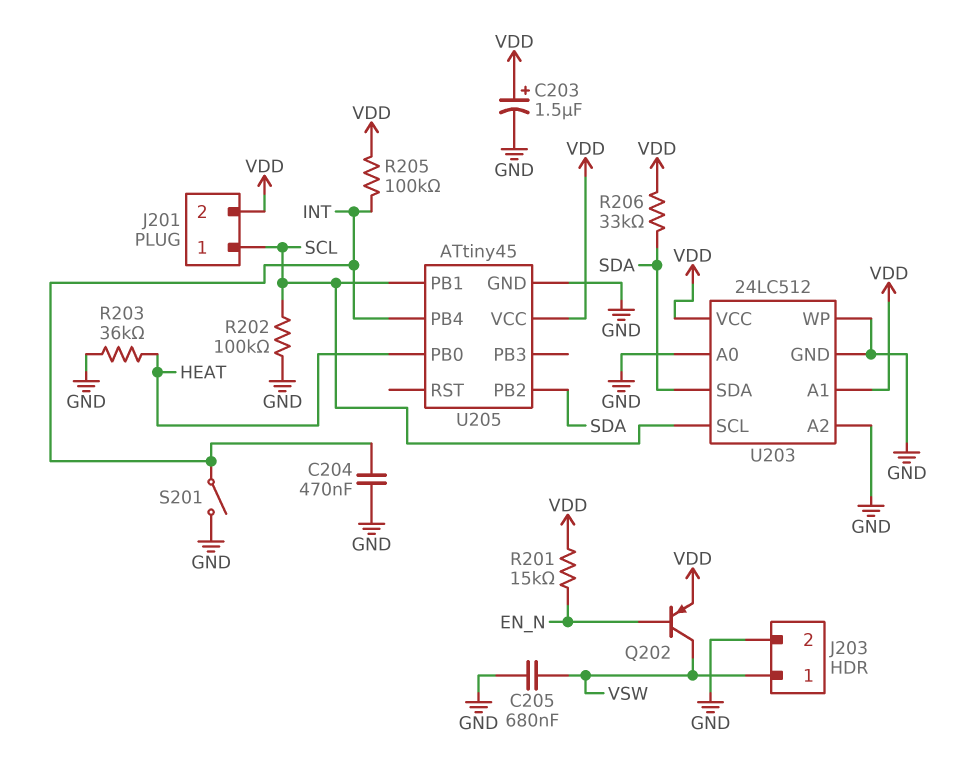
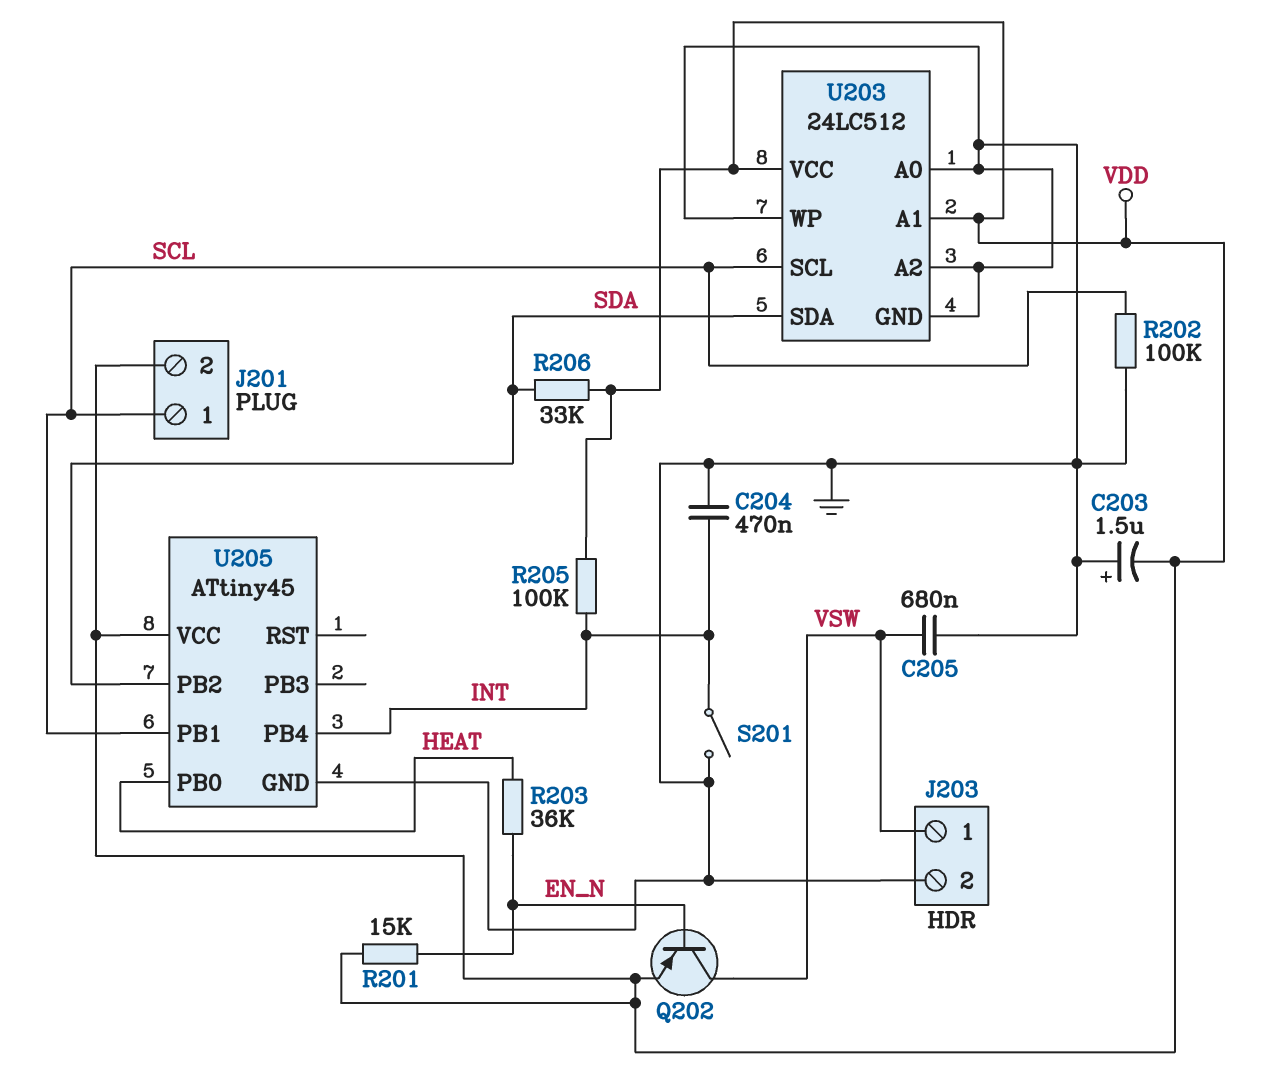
C203: 1.5uF (plus VDD, minus GND) -> 1.5uF (plus GND, minus VDD)
R203: 36k (GND, HEAT) -> 36k (EN_N, HEAT)

